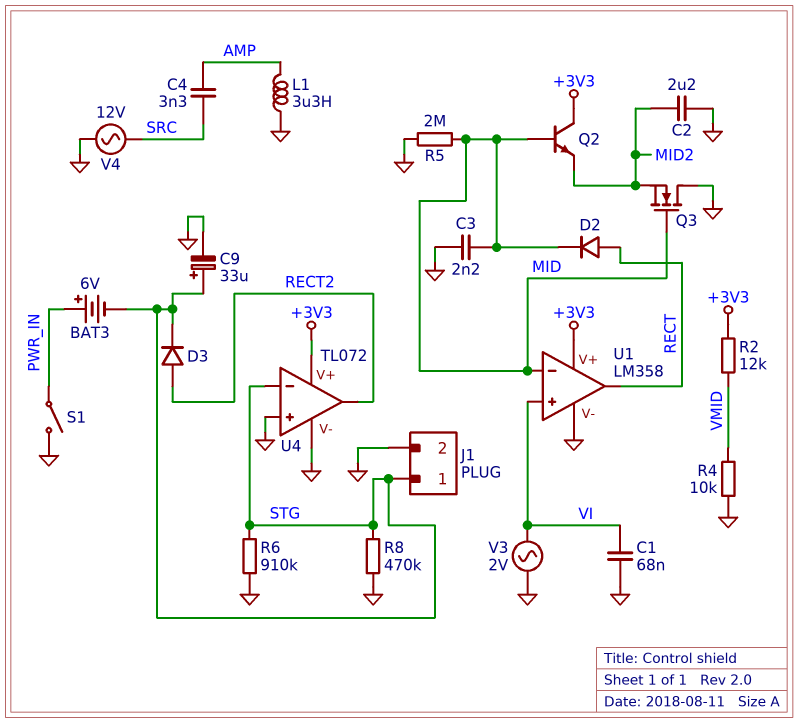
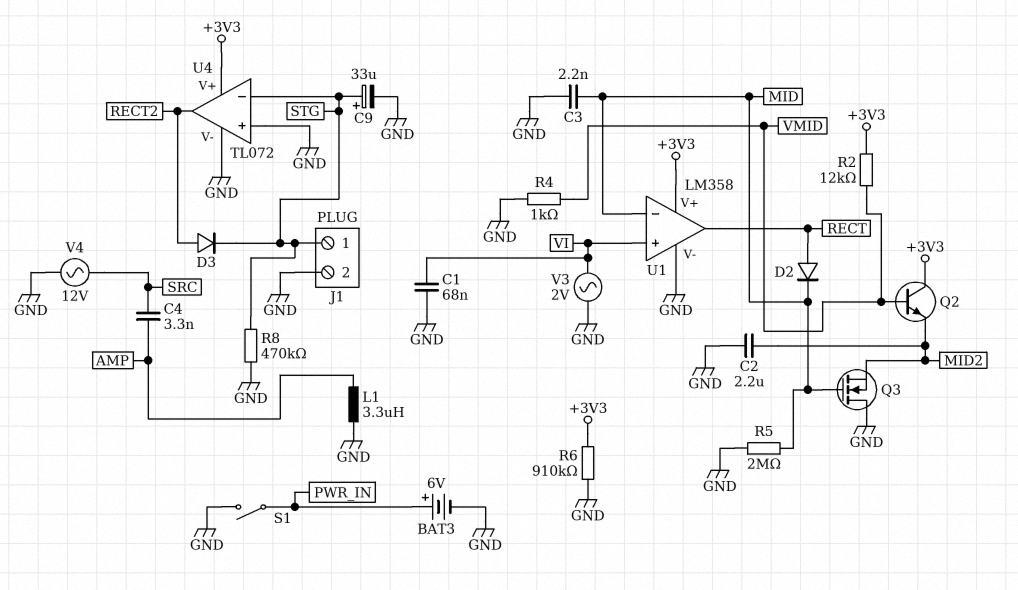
BAT3: 6V (plus PWR_IN, minus STG) -> 6V (plus PWR_IN, minus GND)
Q2: NPN (B MID, C +3V3, E MID2) -> NPN (B VMID, C +3V3, E MID2)
R4: 10k (GND, VMID) -> 1k (GND, VMID)
R6: 910k (GND, STG) -> 910k (+3V3, GND)

